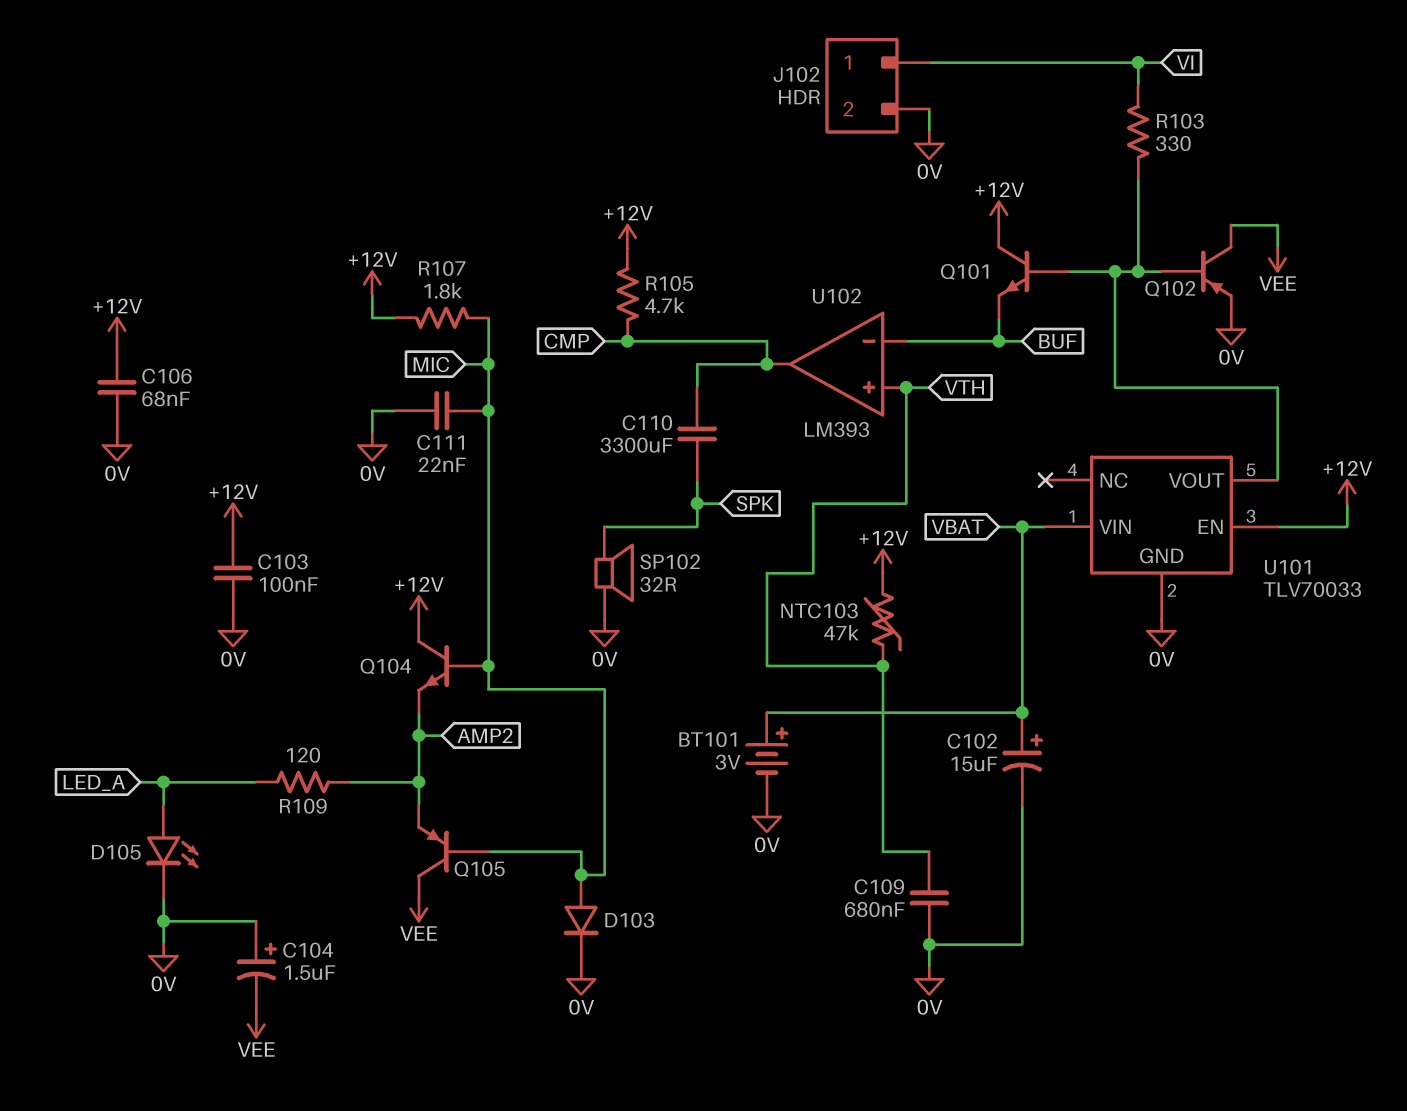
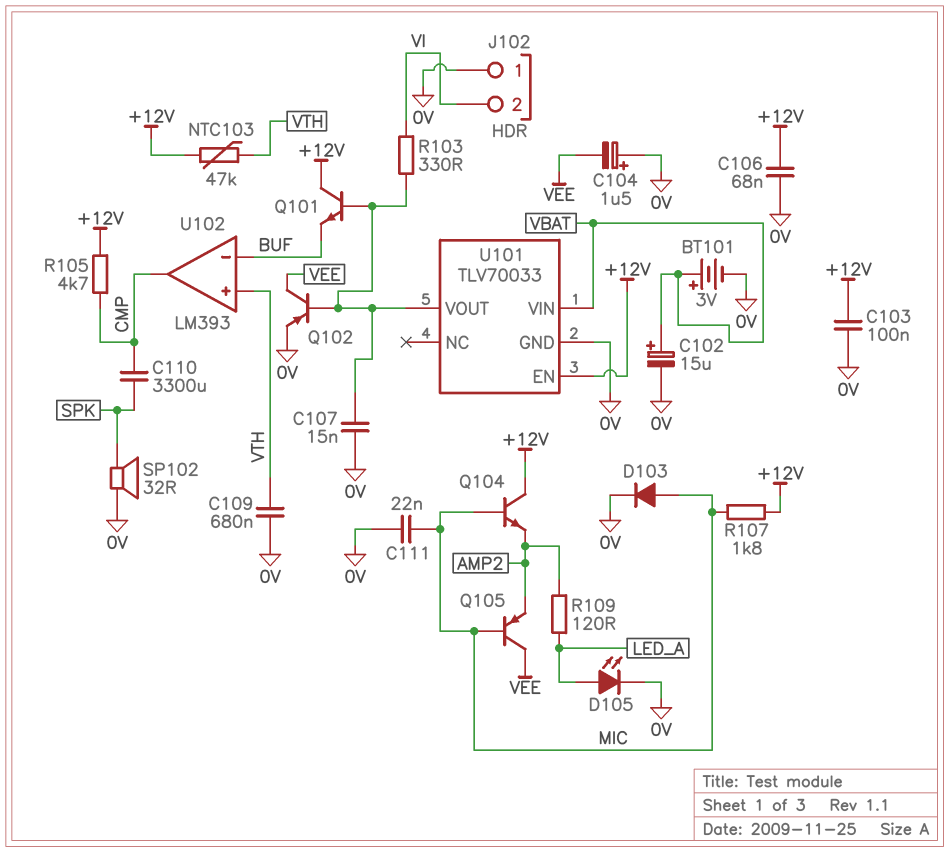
C107: none -> 15nF (0V, U101/VOUT)
J102 pin 1: VI -> 0V
J102 pin 2: 0V -> VI

